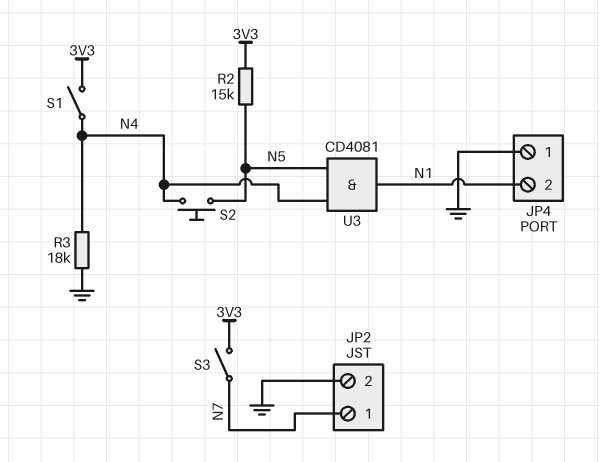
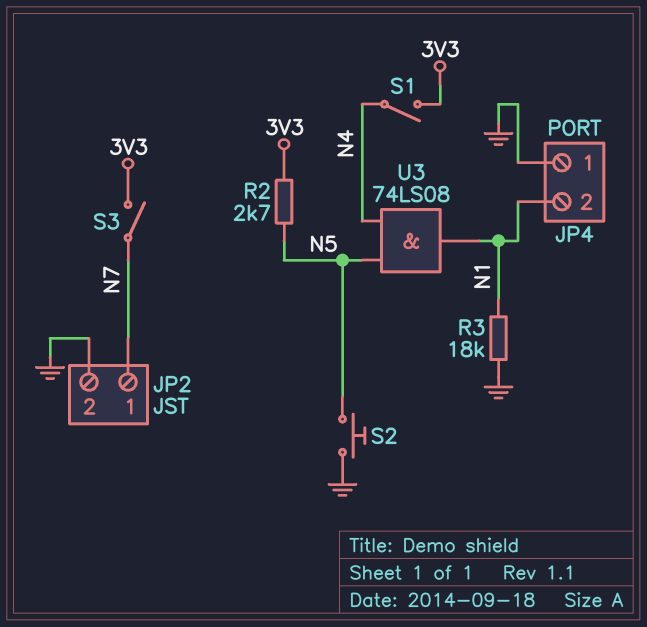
R2: 15k (3V3, N5) -> 2.7k (3V3, N5)
R3: 18k (GND, N4) -> 18k (GND, N1)
S2: button (N4, N5) -> button (GND, N5)
U3: AND CD4081 (in N4, in N5, out N1) -> AND 74LS08 (in N4, in N5, out N1)

